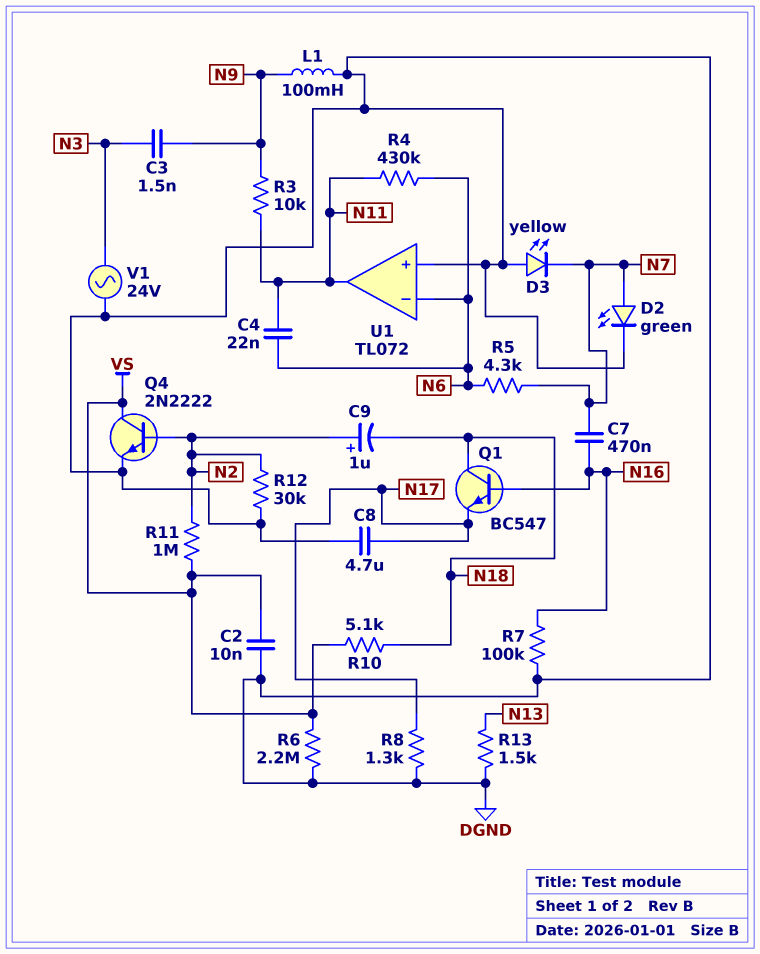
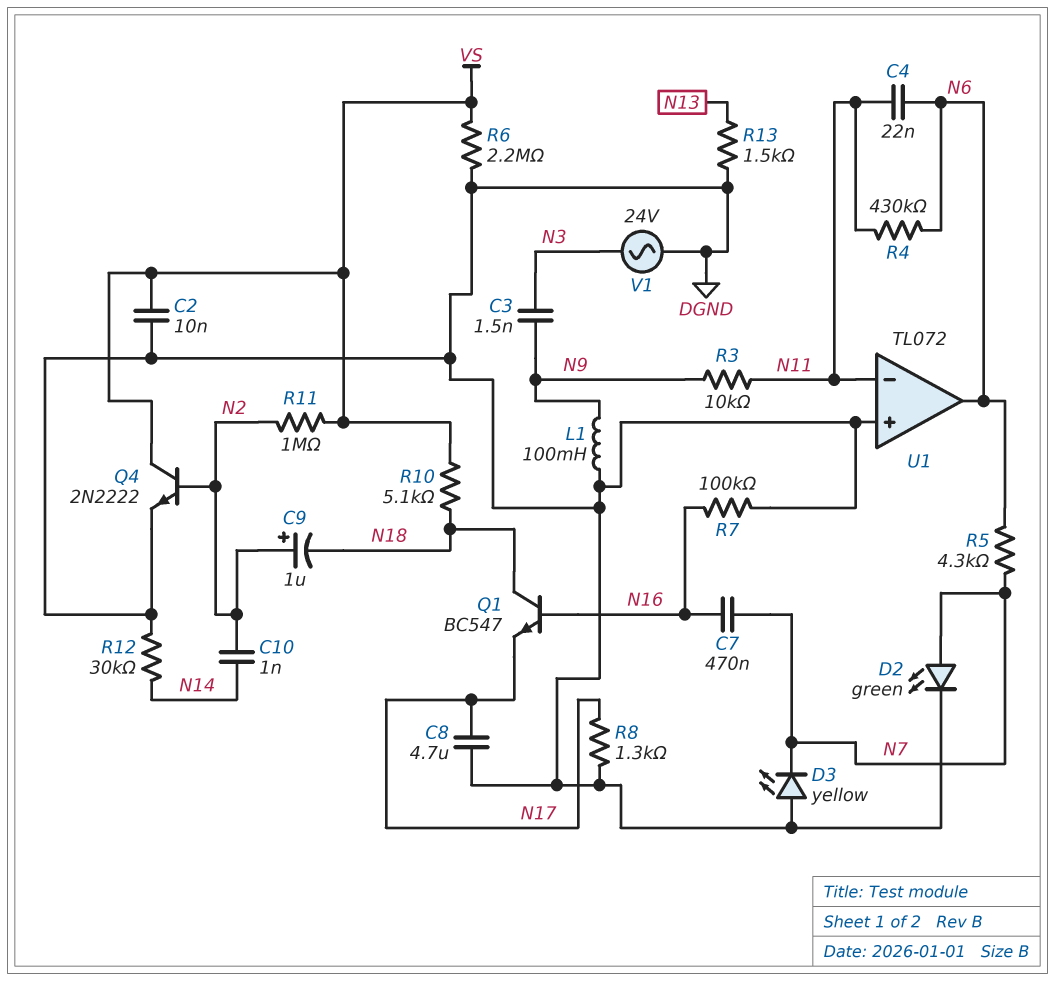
C10: none -> 1nF (N2, N14)
R12: 30k (DGND, N2) -> 30k (DGND, N14)
U1 pin in-: N6 -> N11
U1 pin out: N11 -> N6

